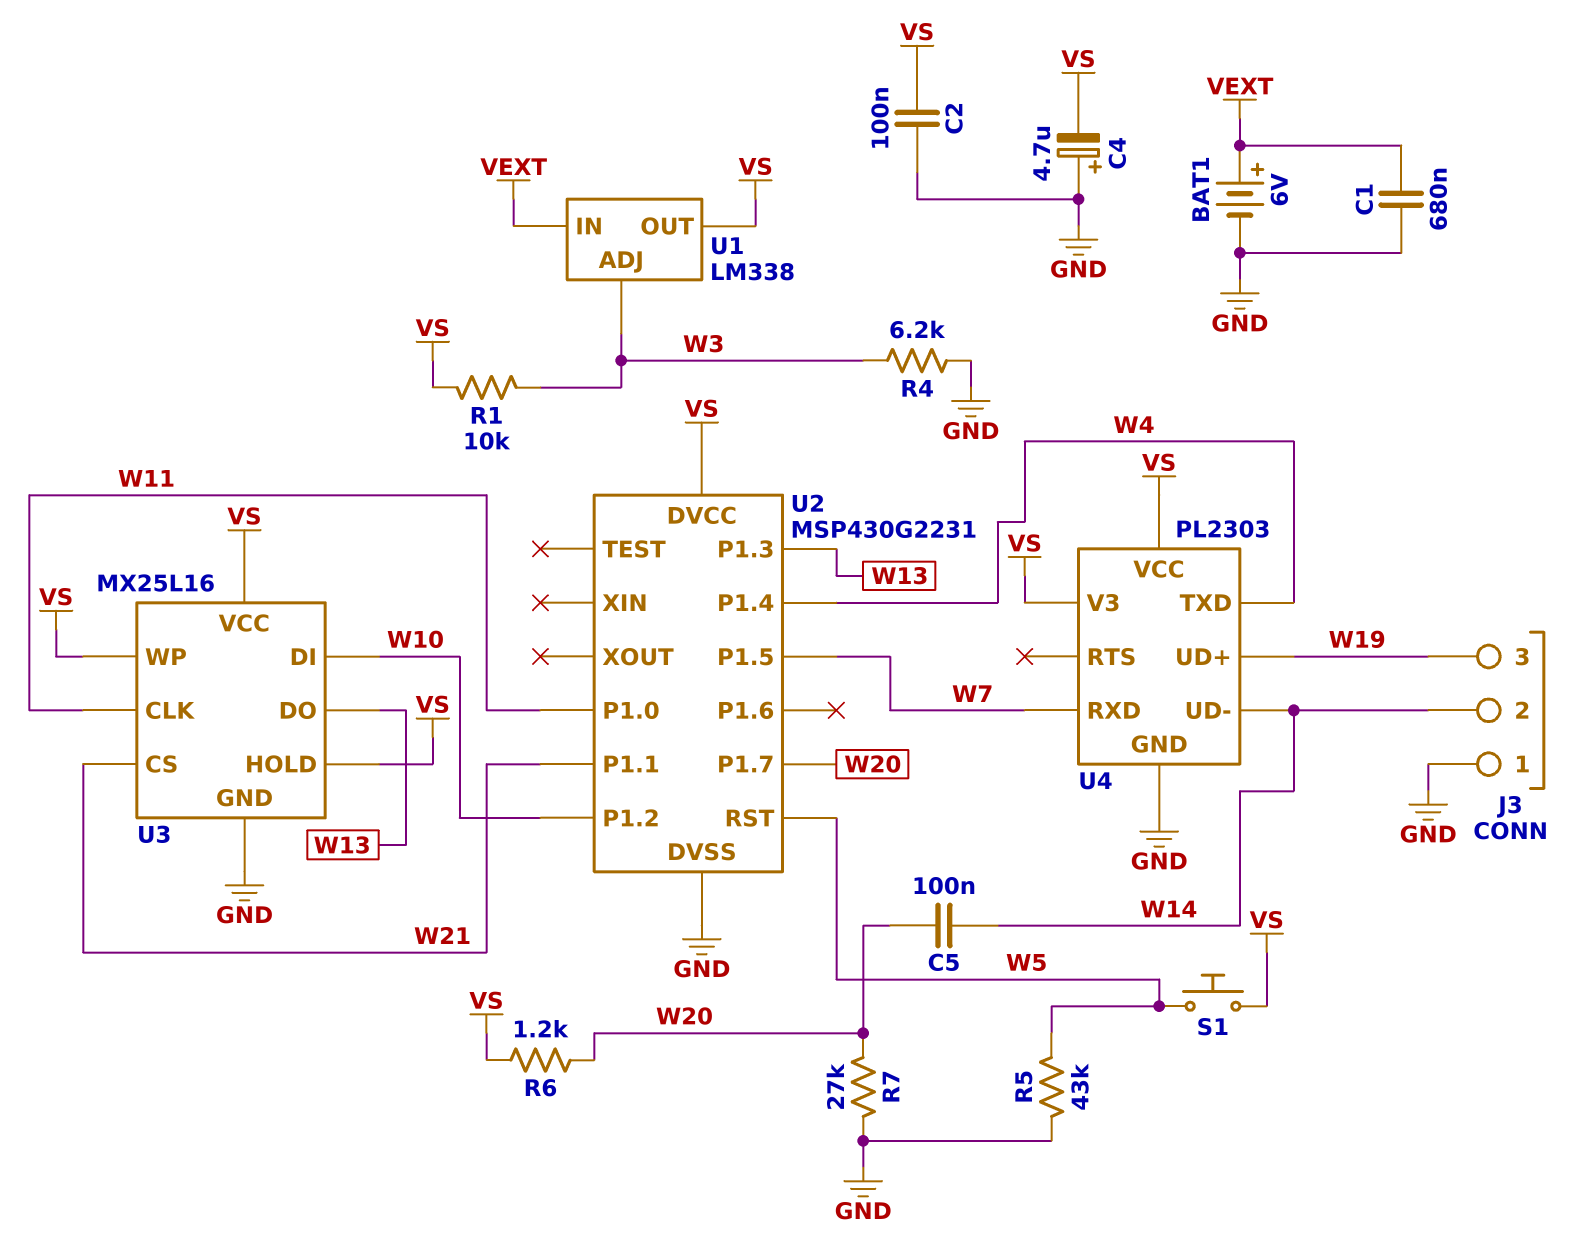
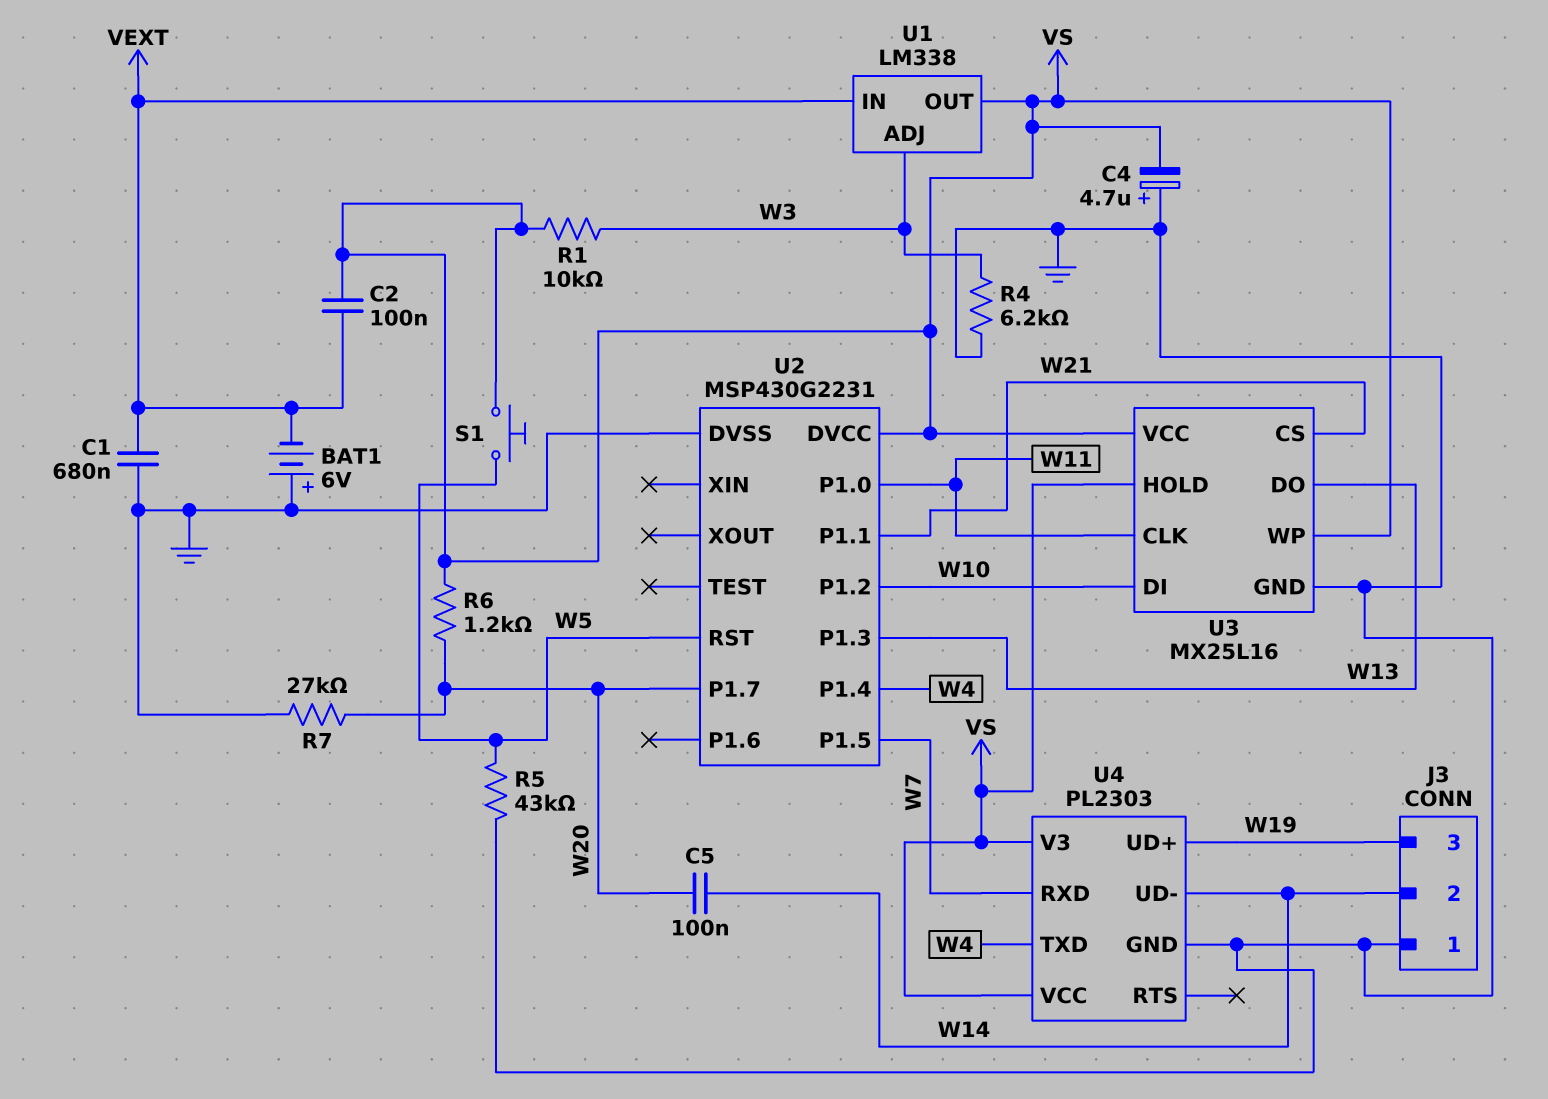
BAT1: 6V (plus VEXT, minus GND) -> 6V (plus GND, minus VEXT)
C2: 100nF (GND, VS) -> 100nF (VEXT, VS)

